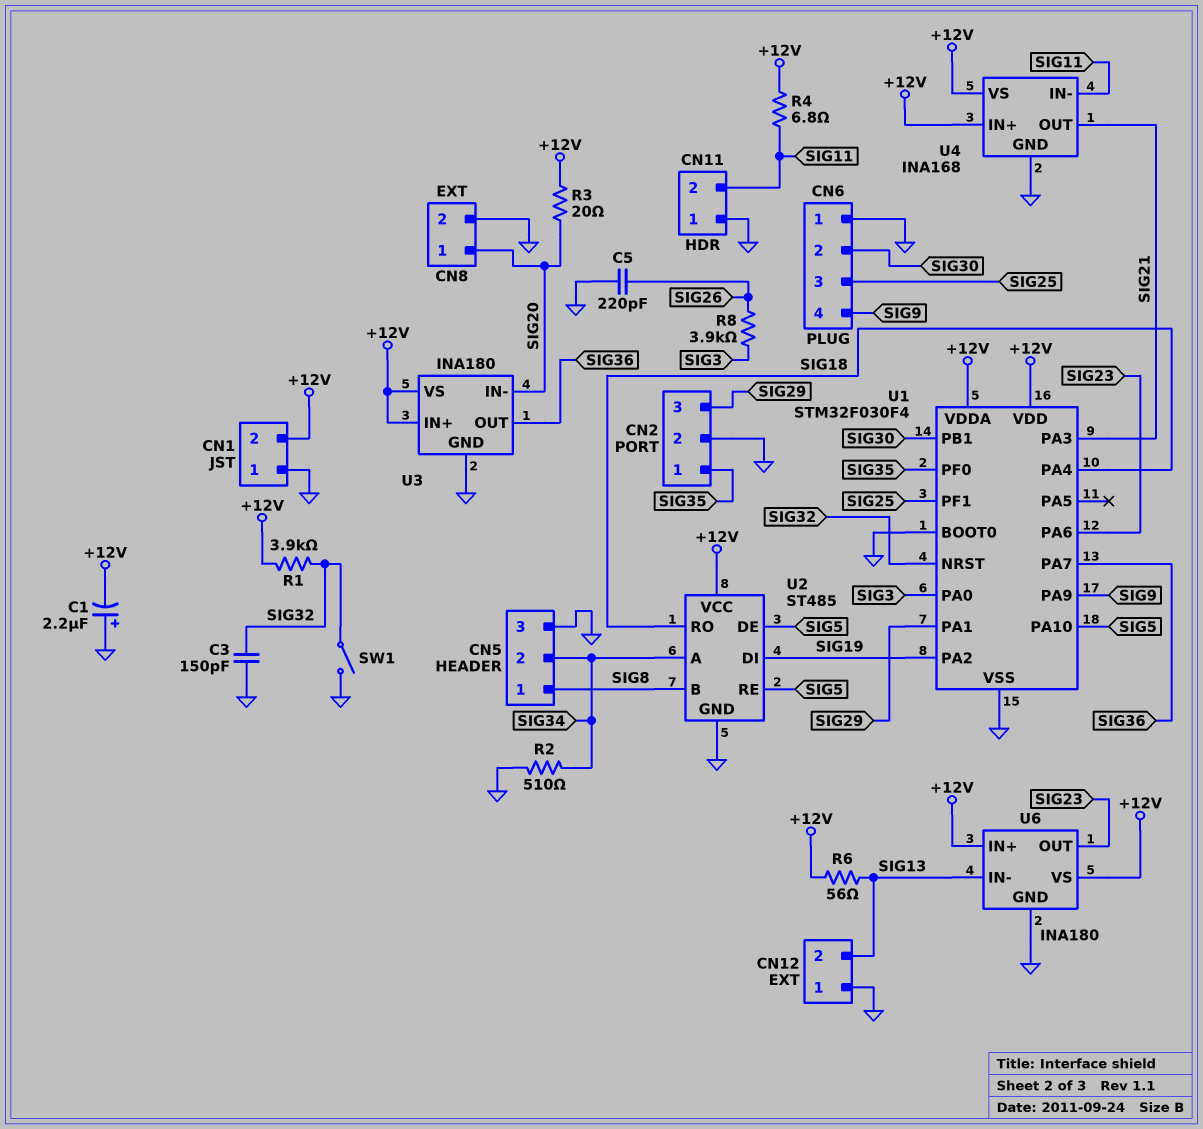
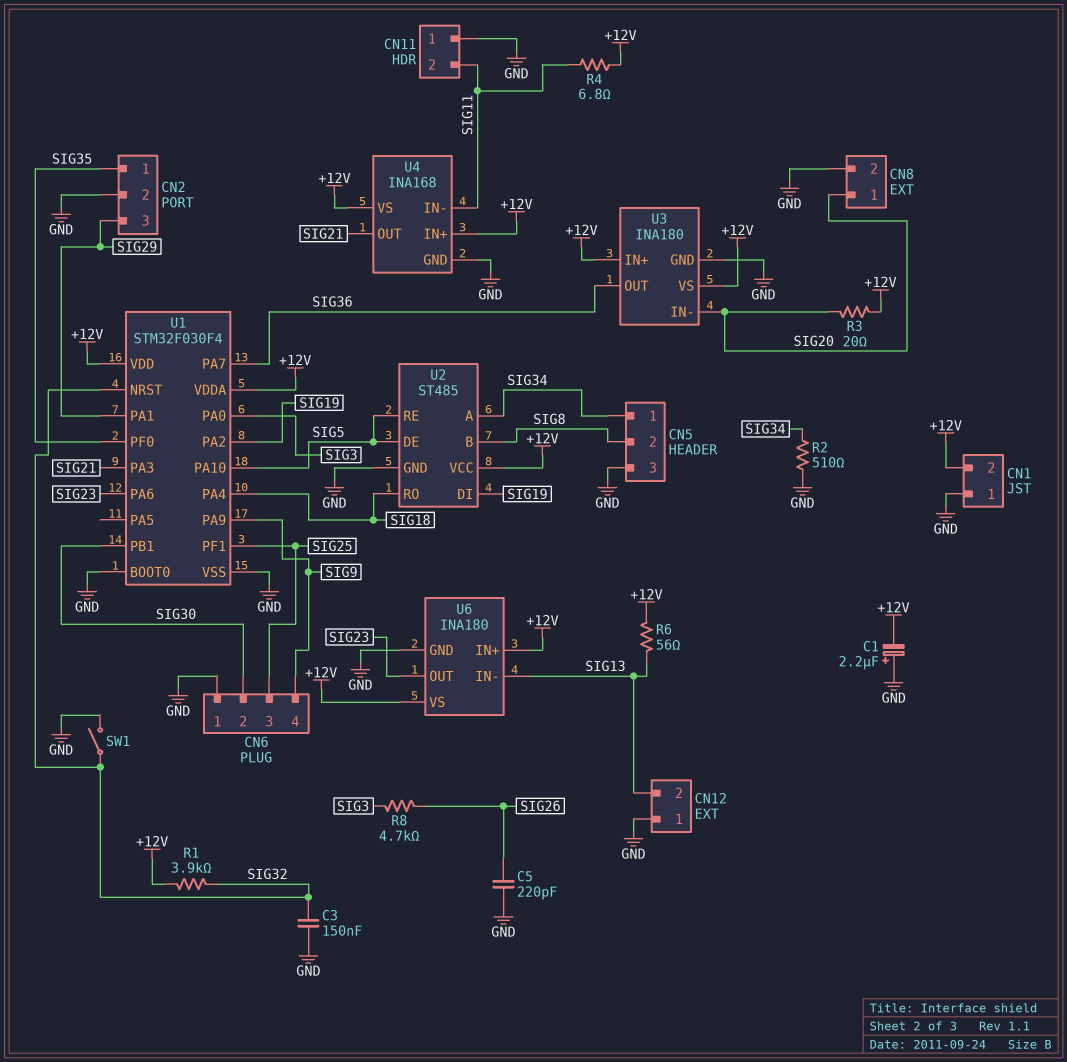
C3: 150pF (GND, SIG32) -> 150nF (GND, SIG32)
CN5 pin 1: SIG8 -> SIG34
CN5 pin 2: SIG34 -> SIG8
R8: 3.9k (SIG3, SIG26) -> 4.7k (SIG3, SIG26)

